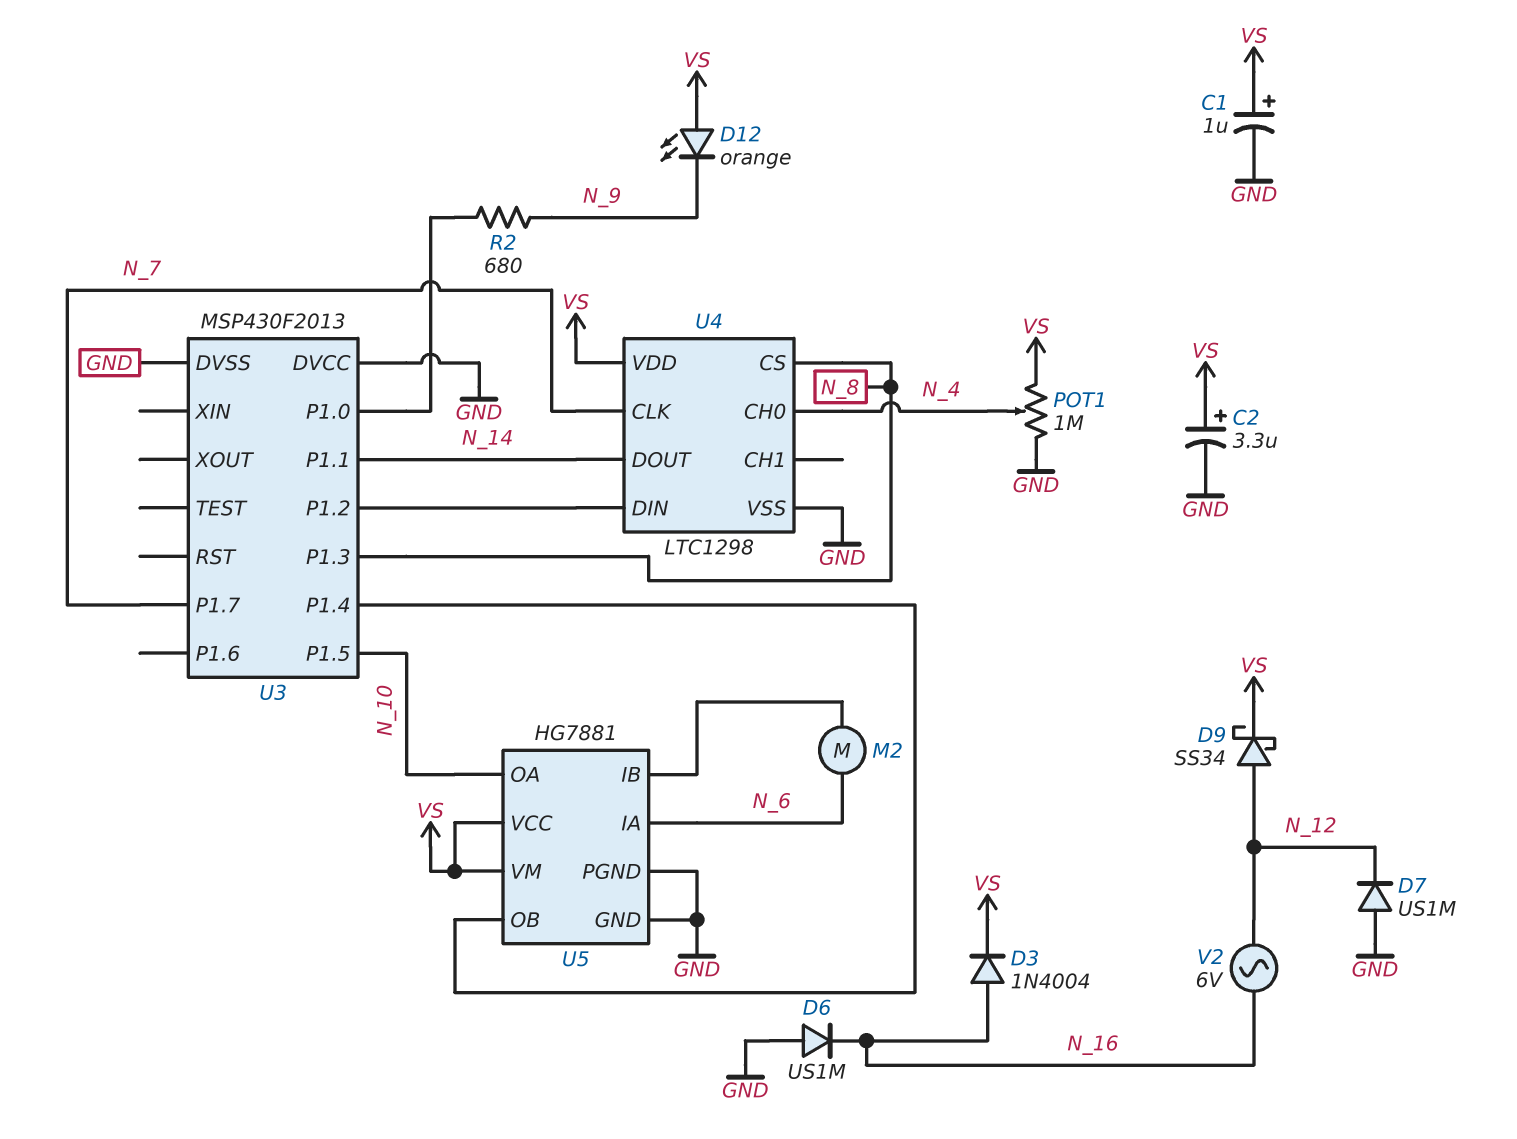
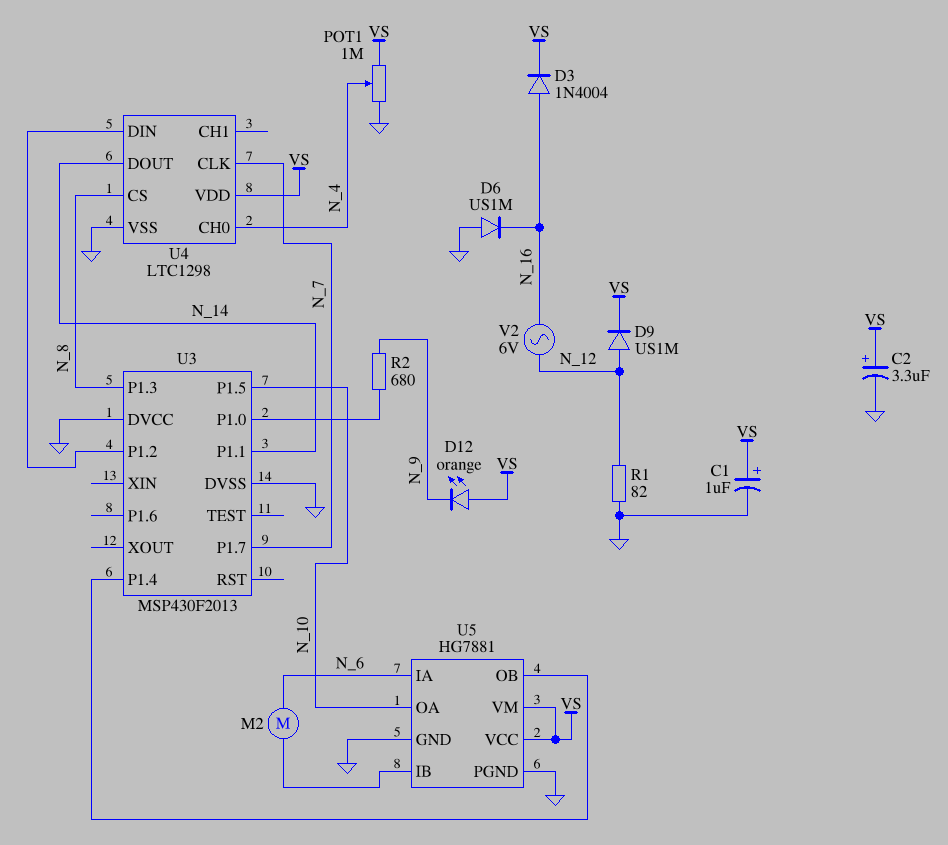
D7: diode US1M (A GND, K N_12) -> none
D9: schottky SS34 (A N_12, K VS) -> diode US1M (A N_12, K VS)
R1: none -> 82 (GND, N_12)

